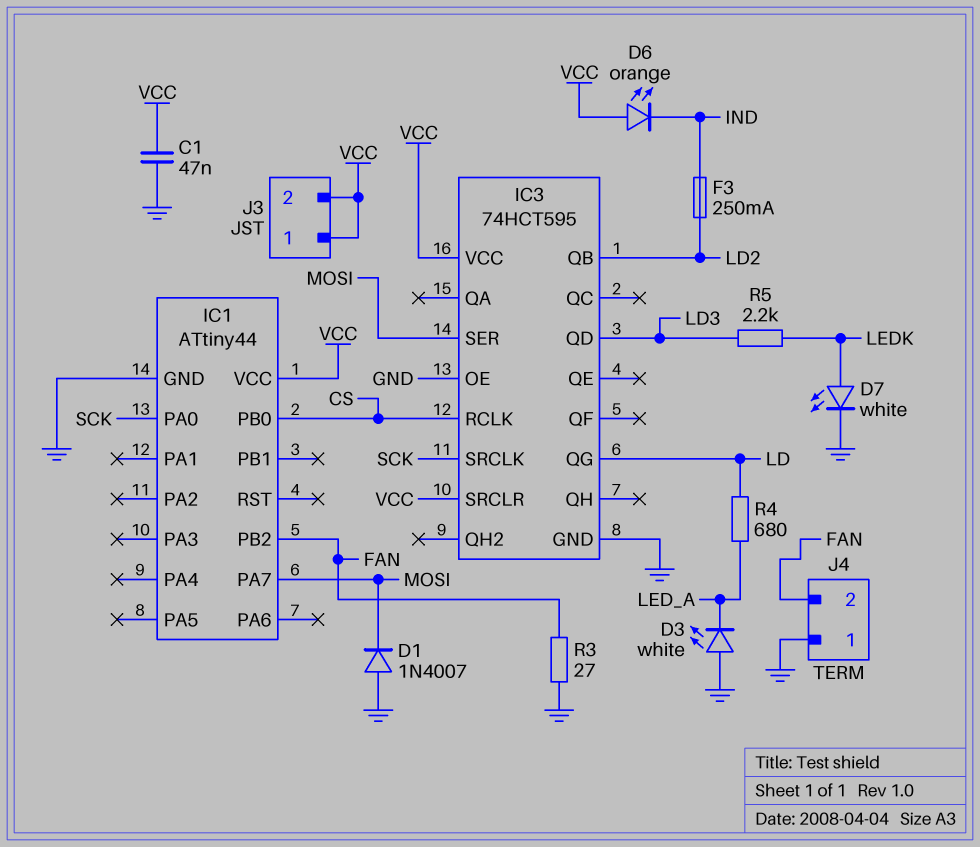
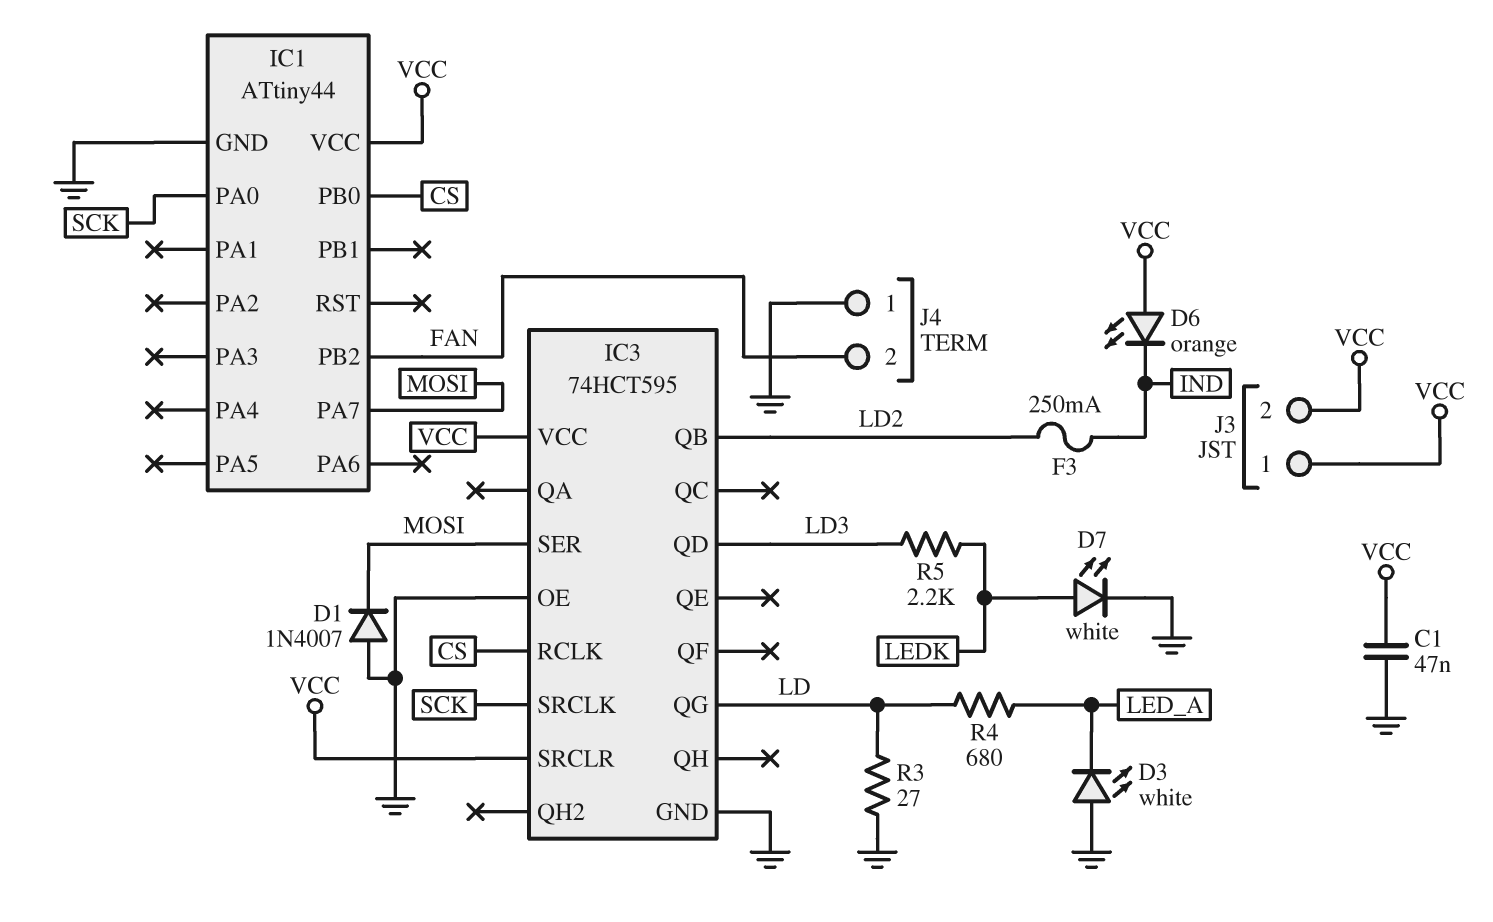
R3: 27 (FAN, GND) -> 27 (GND, LD)

